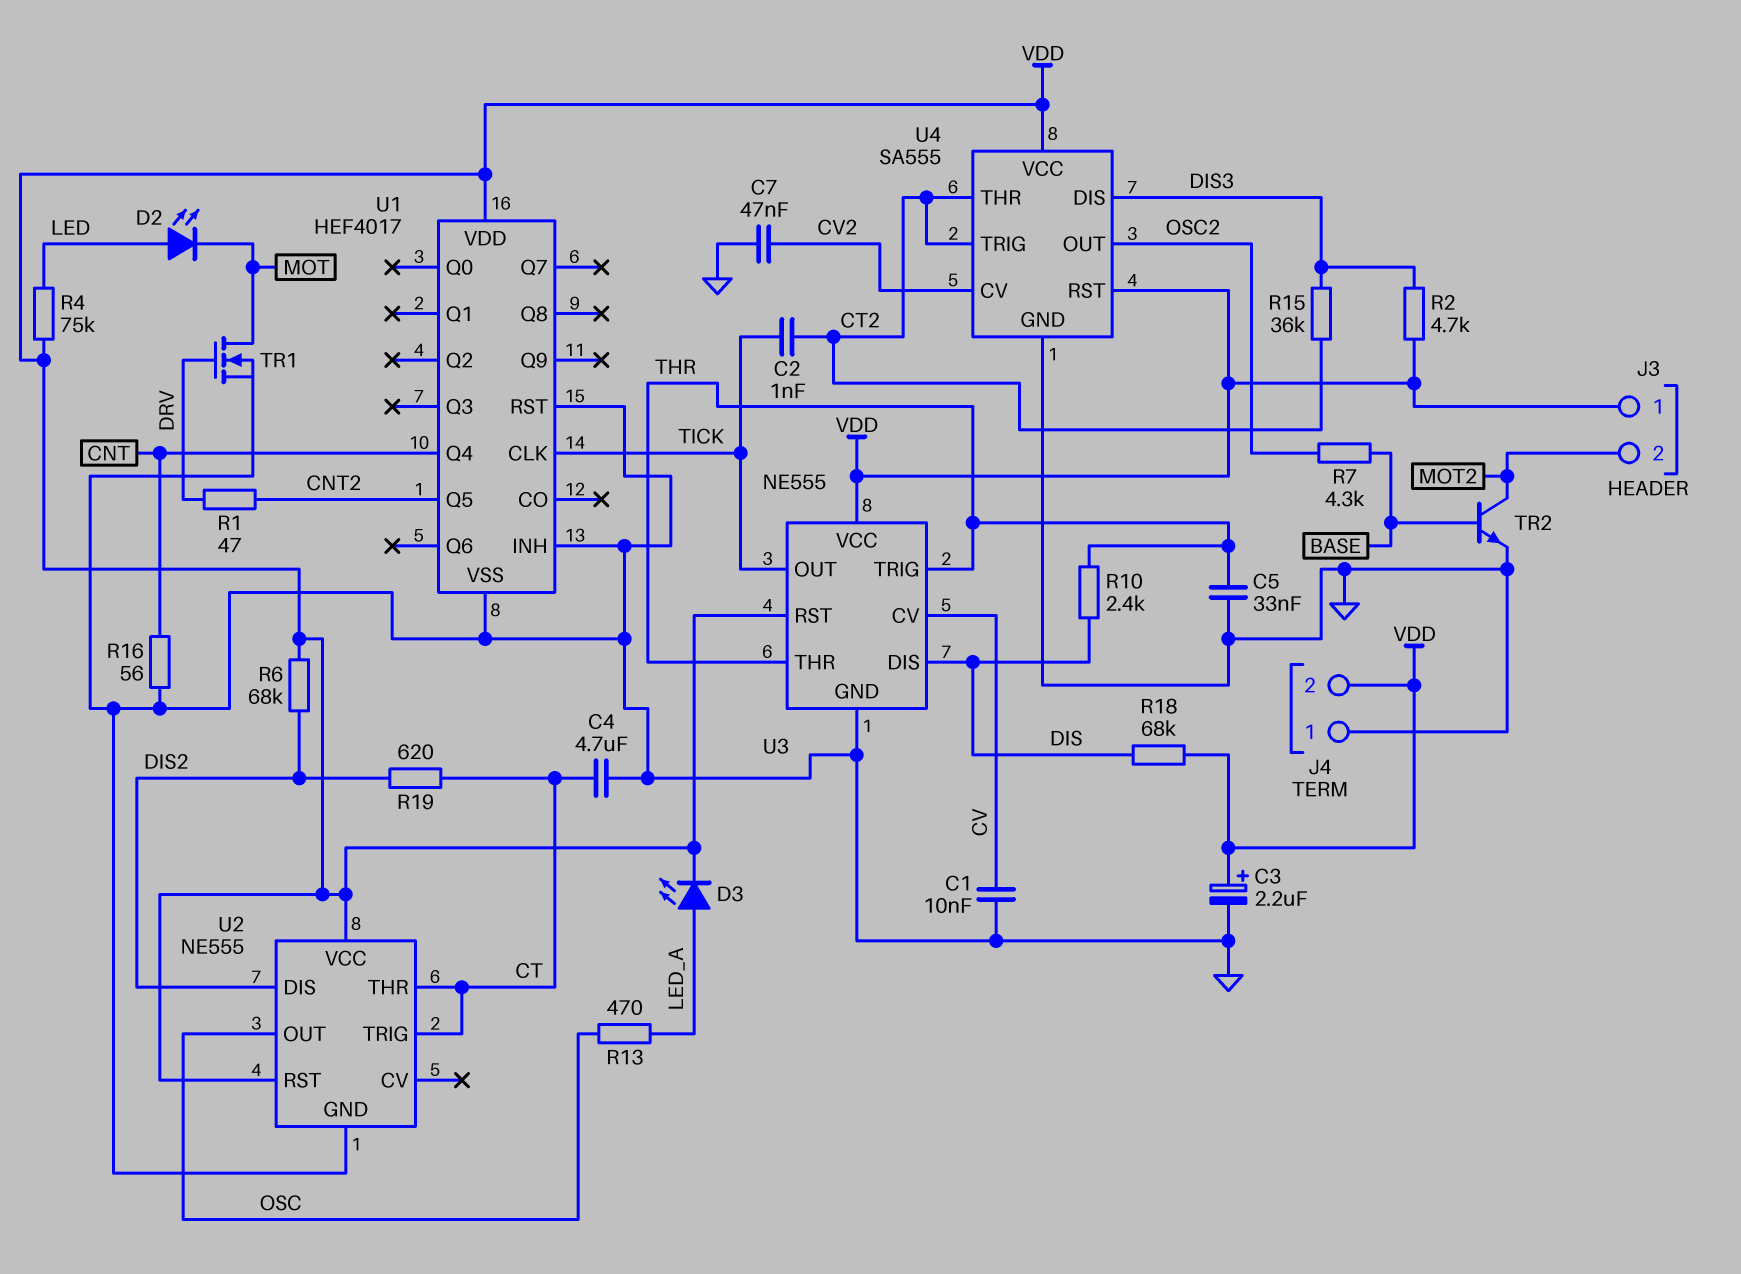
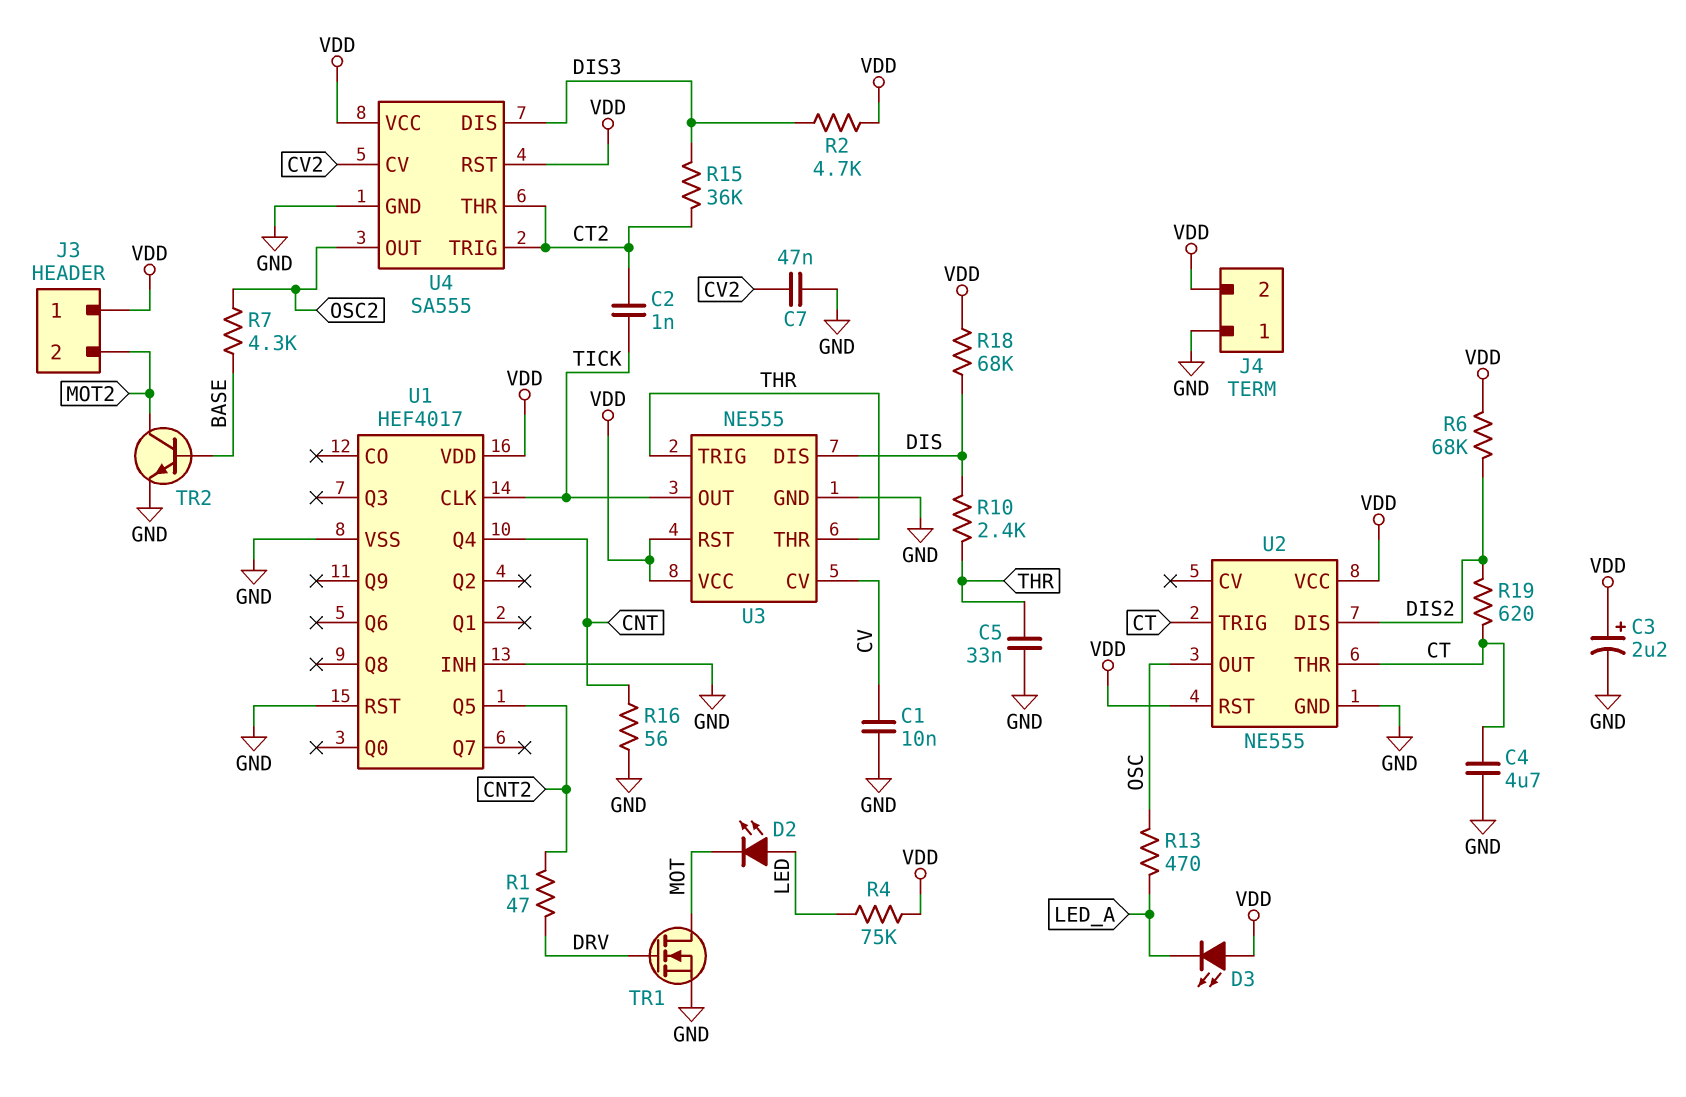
D3: LED (A LED_A, K VDD) -> LED (A VDD, K LED_A)

